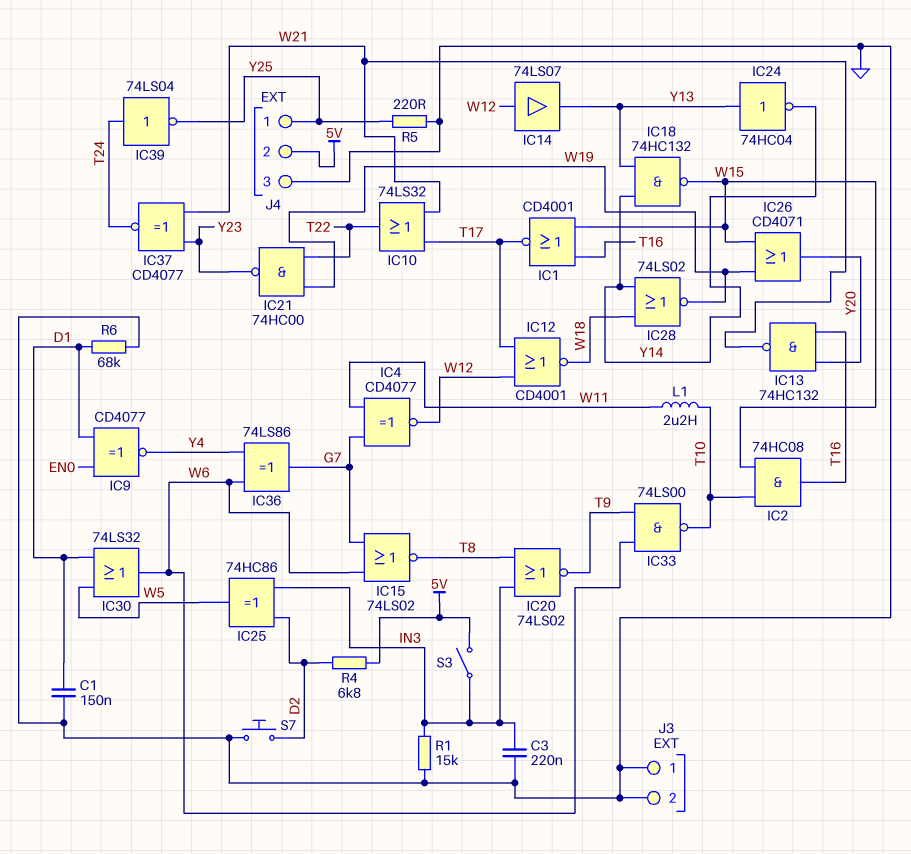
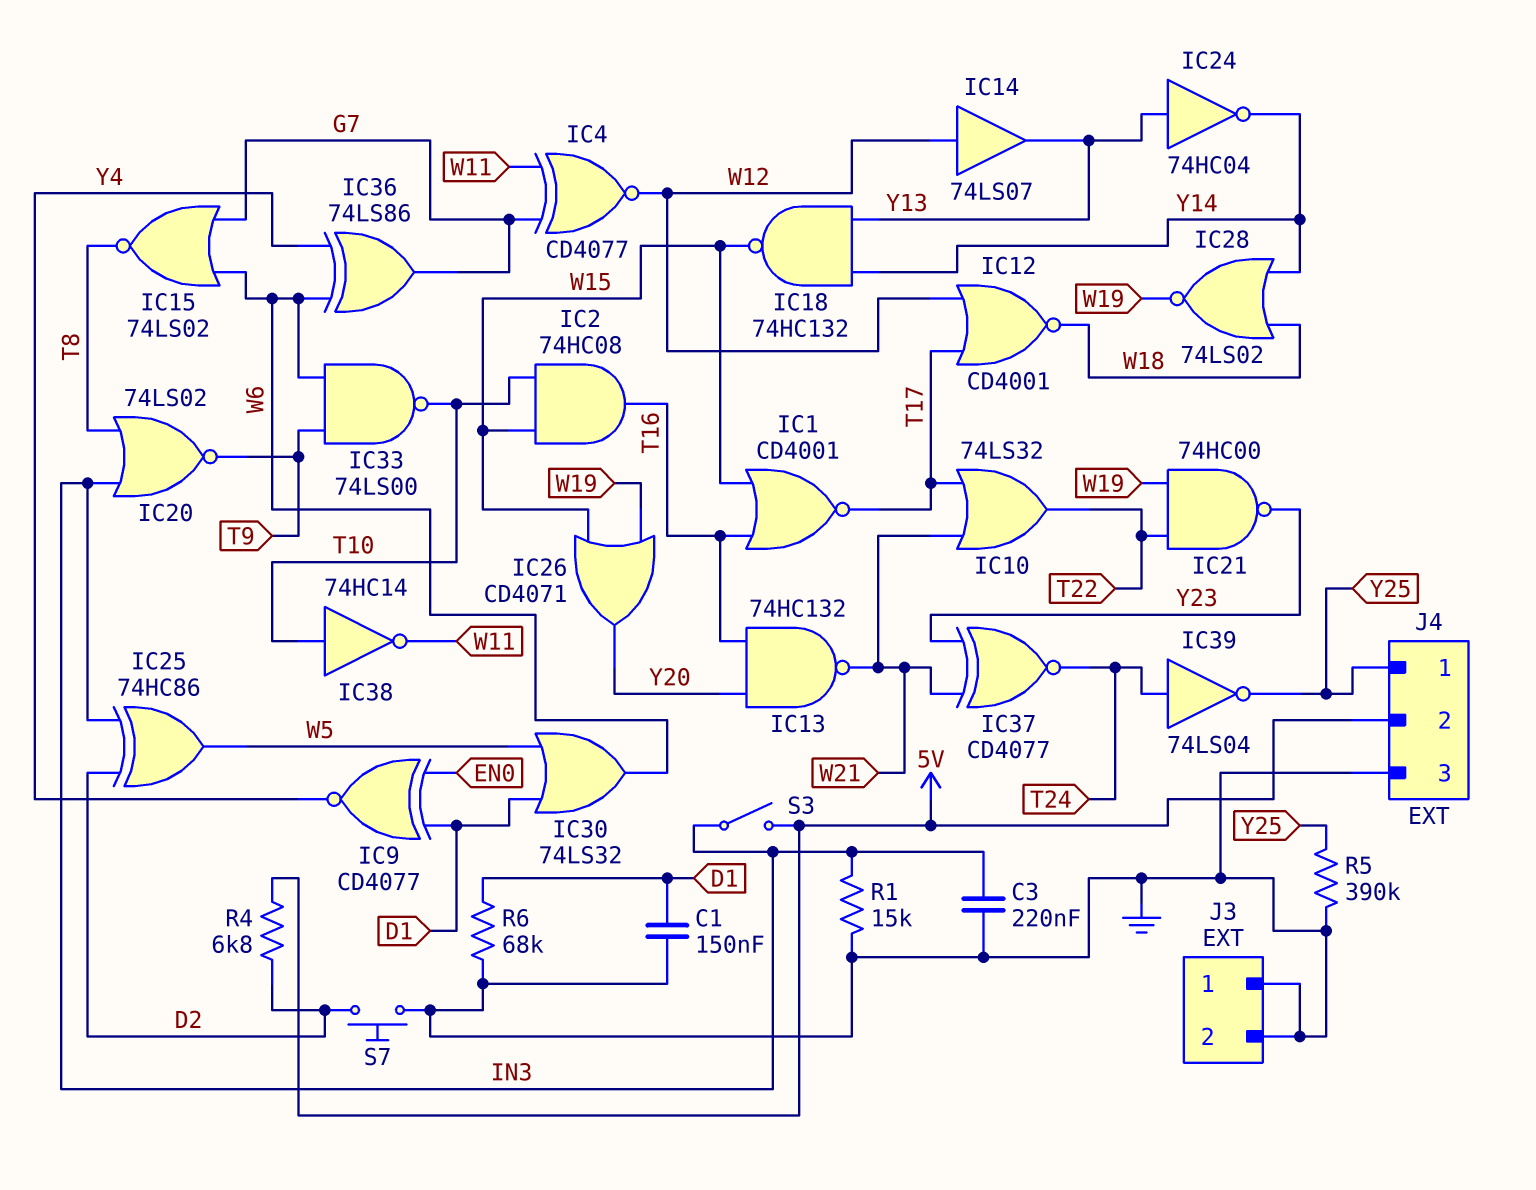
IC38: none -> NOT 74HC14 (in T10, out W11)
L1: 2.2uH (T10, W11) -> none
R5: 220 (GND, Y25) -> 390k (GND, Y25)

